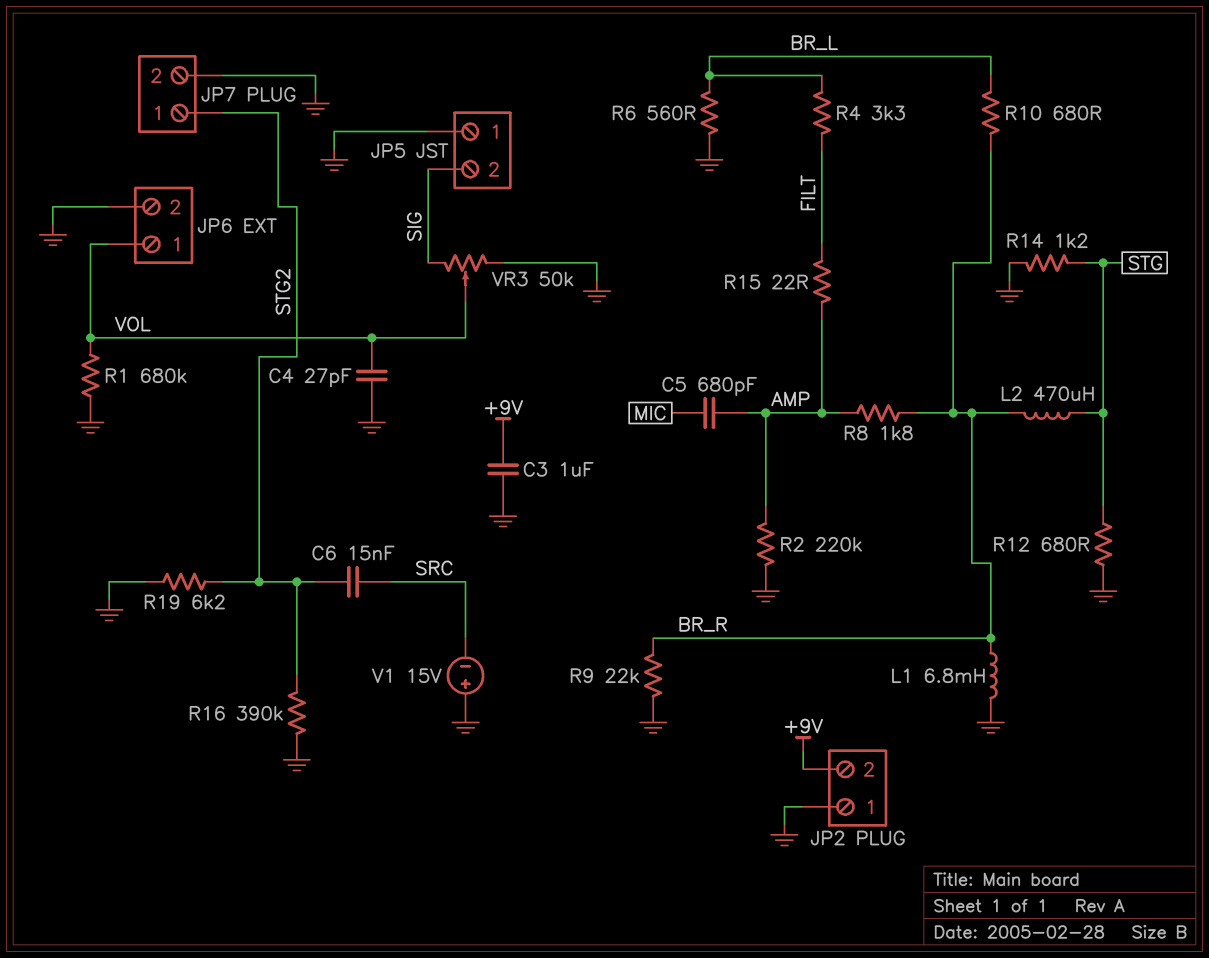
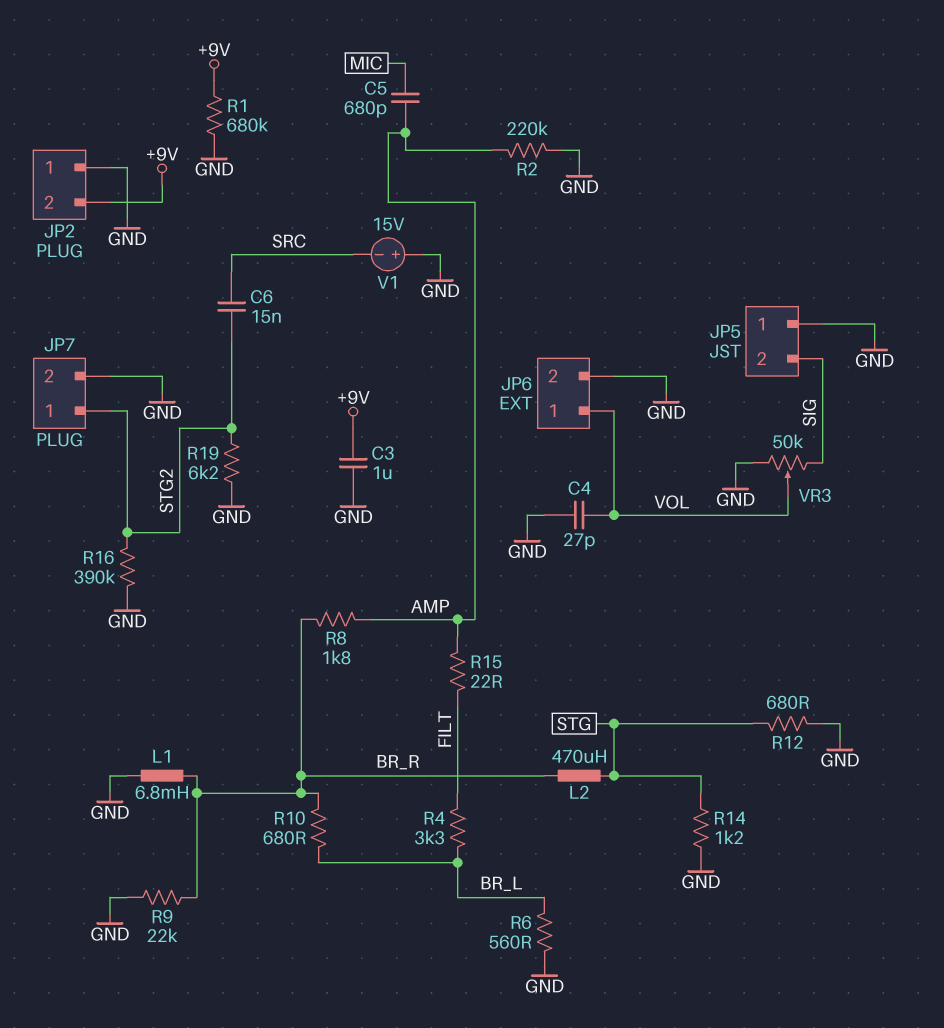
R1: 680k (GND, VOL) -> 680k (+9V, GND)

